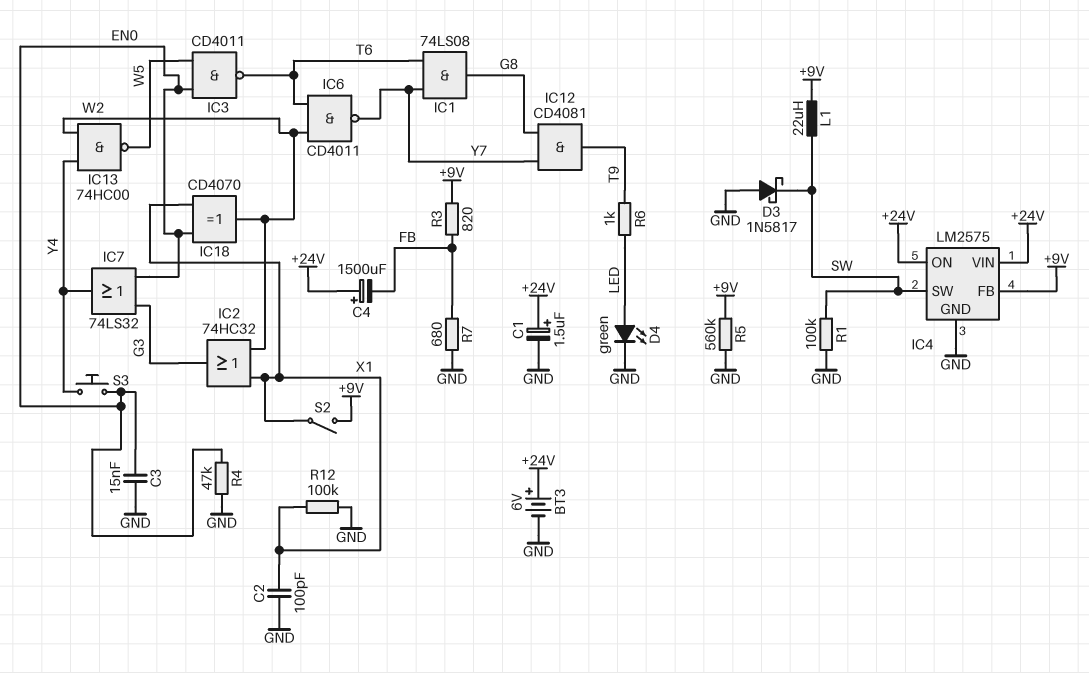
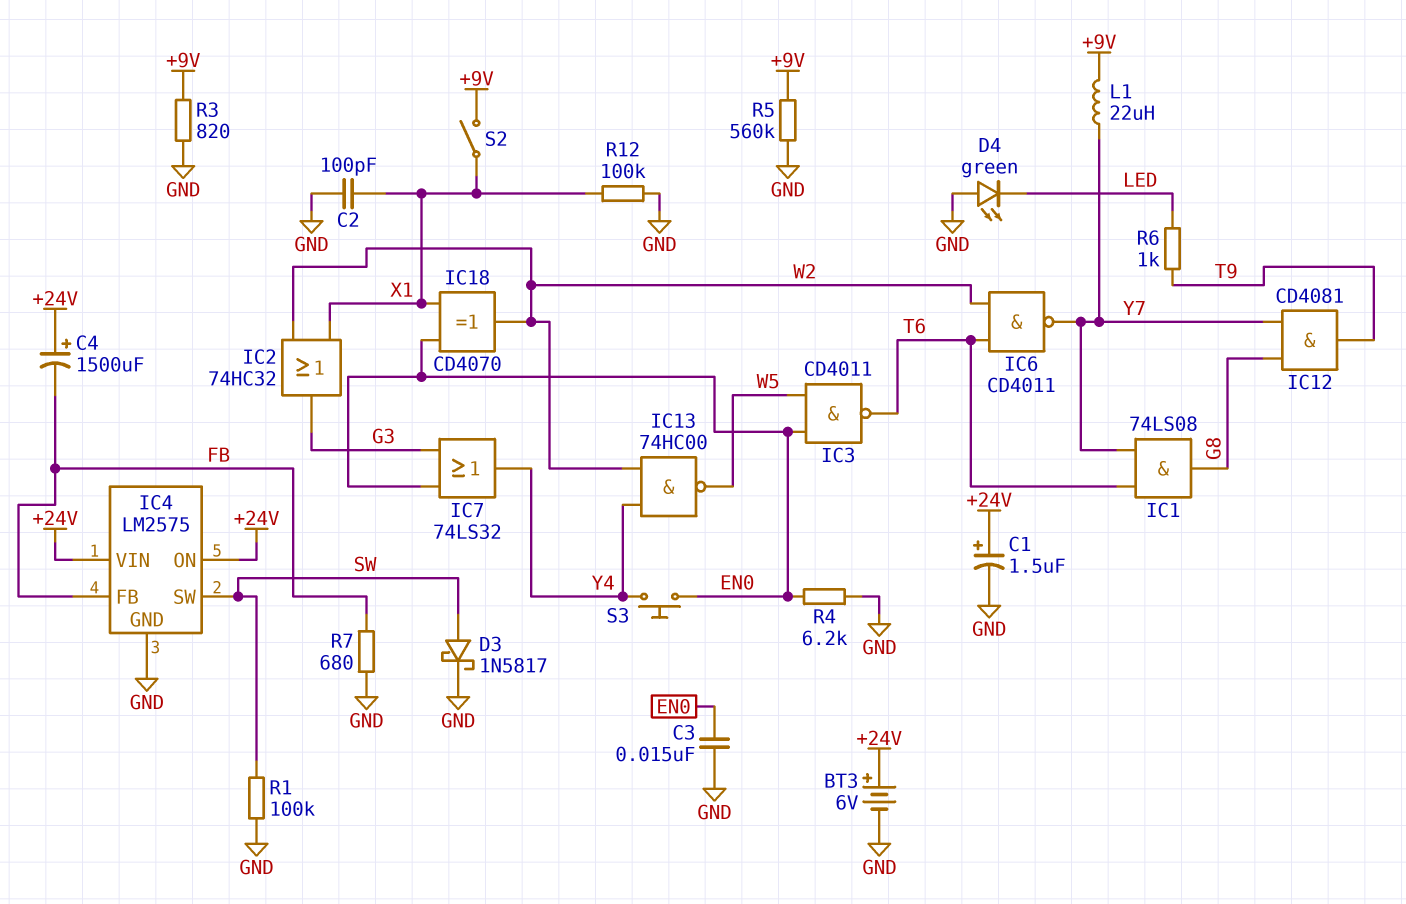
D3: schottky 1N5817 (A GND, K SW) -> schottky 1N5817 (A SW, K GND)
D4: LED green (A LED, K GND) -> LED green (A GND, K LED)
IC4 pin FB: +9V -> FB
L1: 22uH (+9V, SW) -> 22uH (+9V, Y7)
R3: 820 (+9V, FB) -> 820 (+9V, GND)
R4: 47k (EN0, GND) -> 6.2k (EN0, GND)

